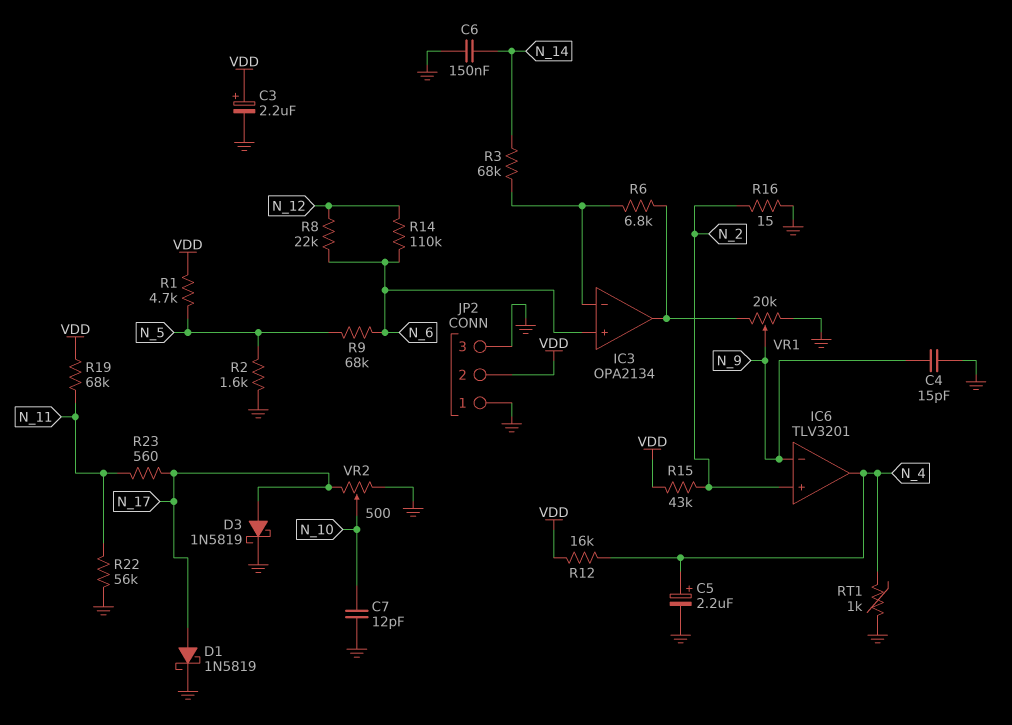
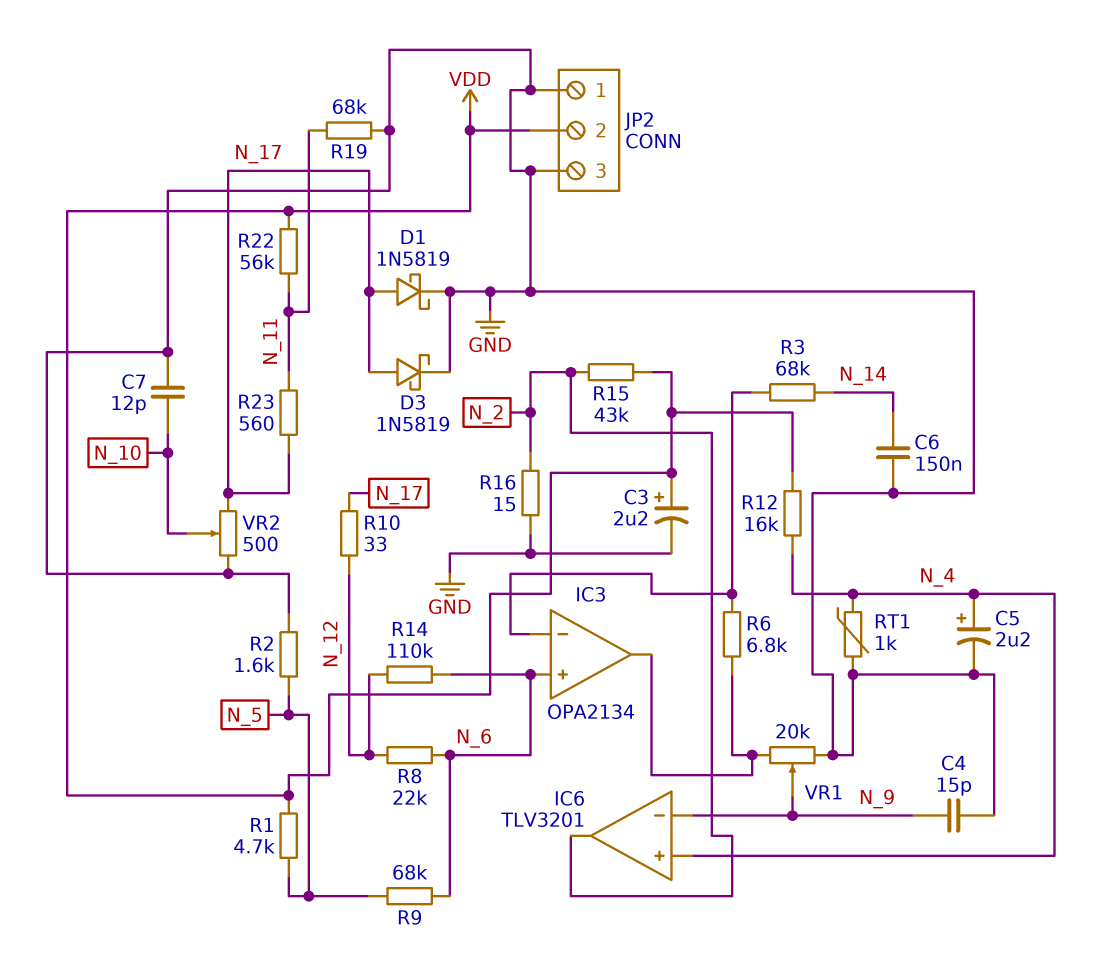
IC6 pin in+: N_2 -> N_4
IC6 pin out: N_4 -> N_2
R10: none -> 33 (N_12, N_17)
R19: 68k (N_11, VDD) -> 68k (GND, N_11)
R22: 56k (GND, N_11) -> 56k (N_11, VDD)

